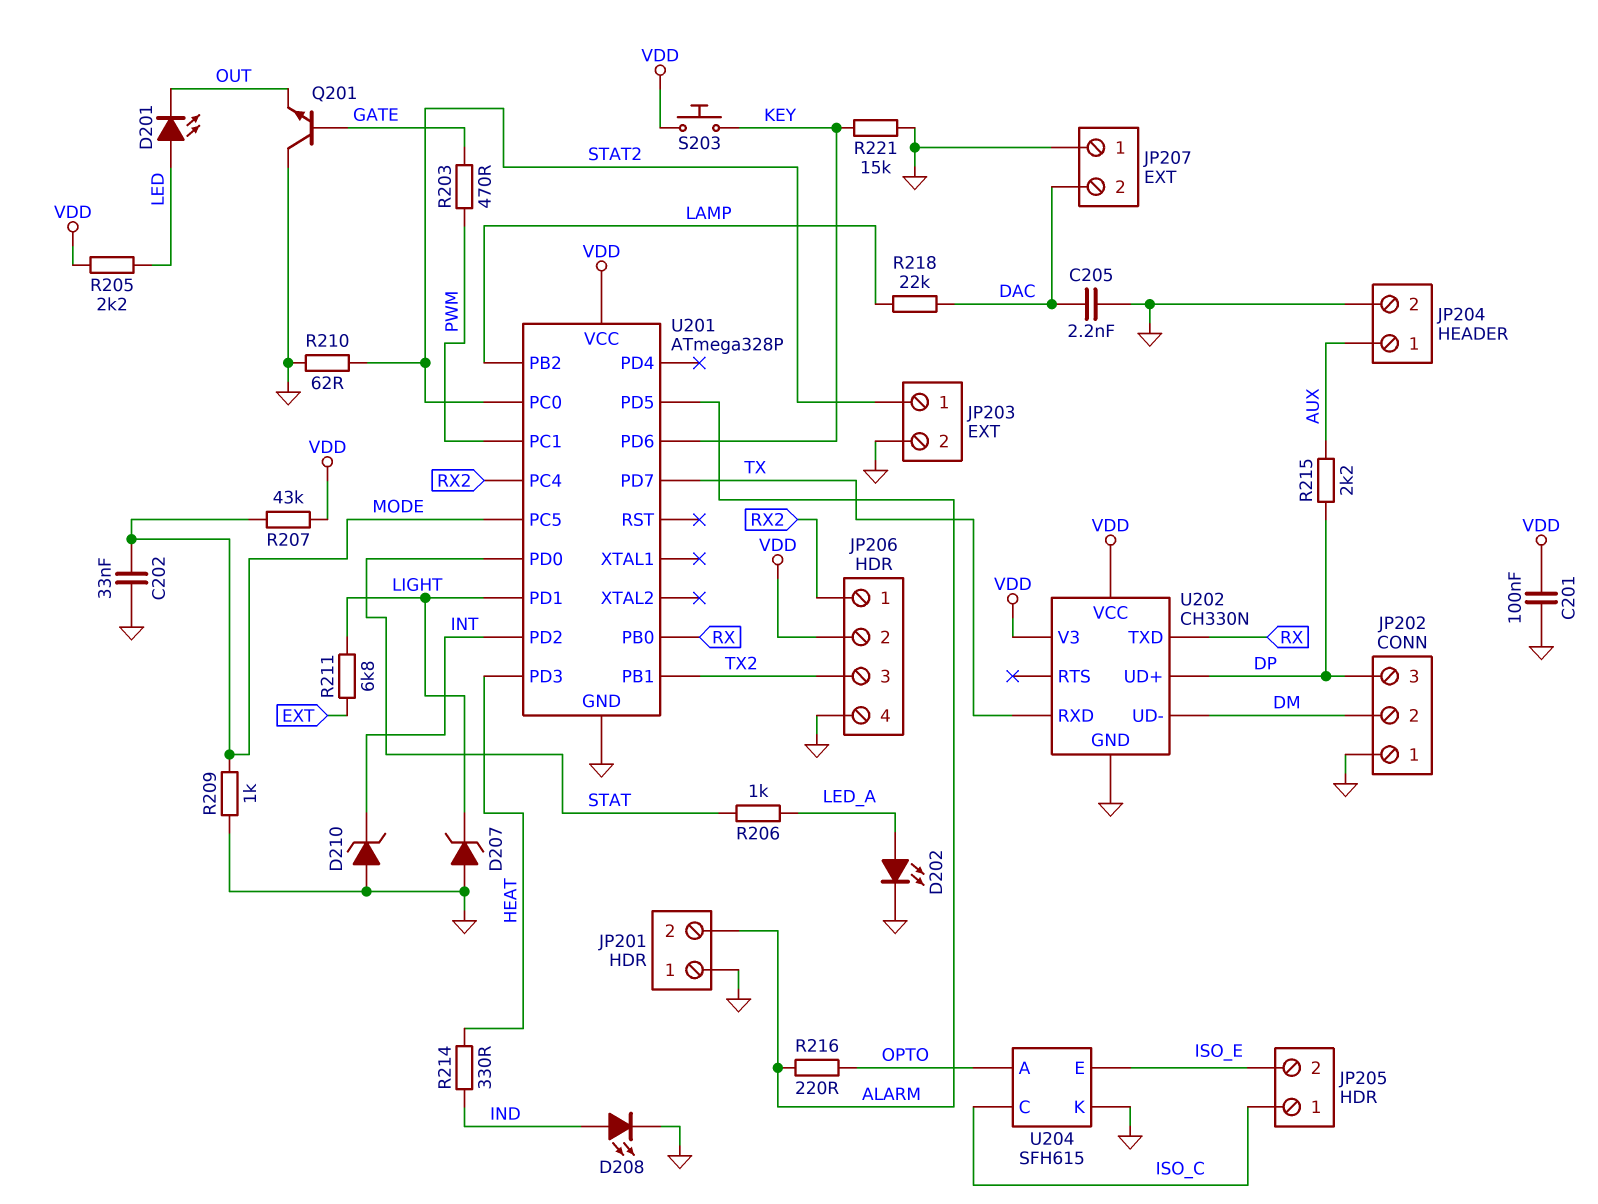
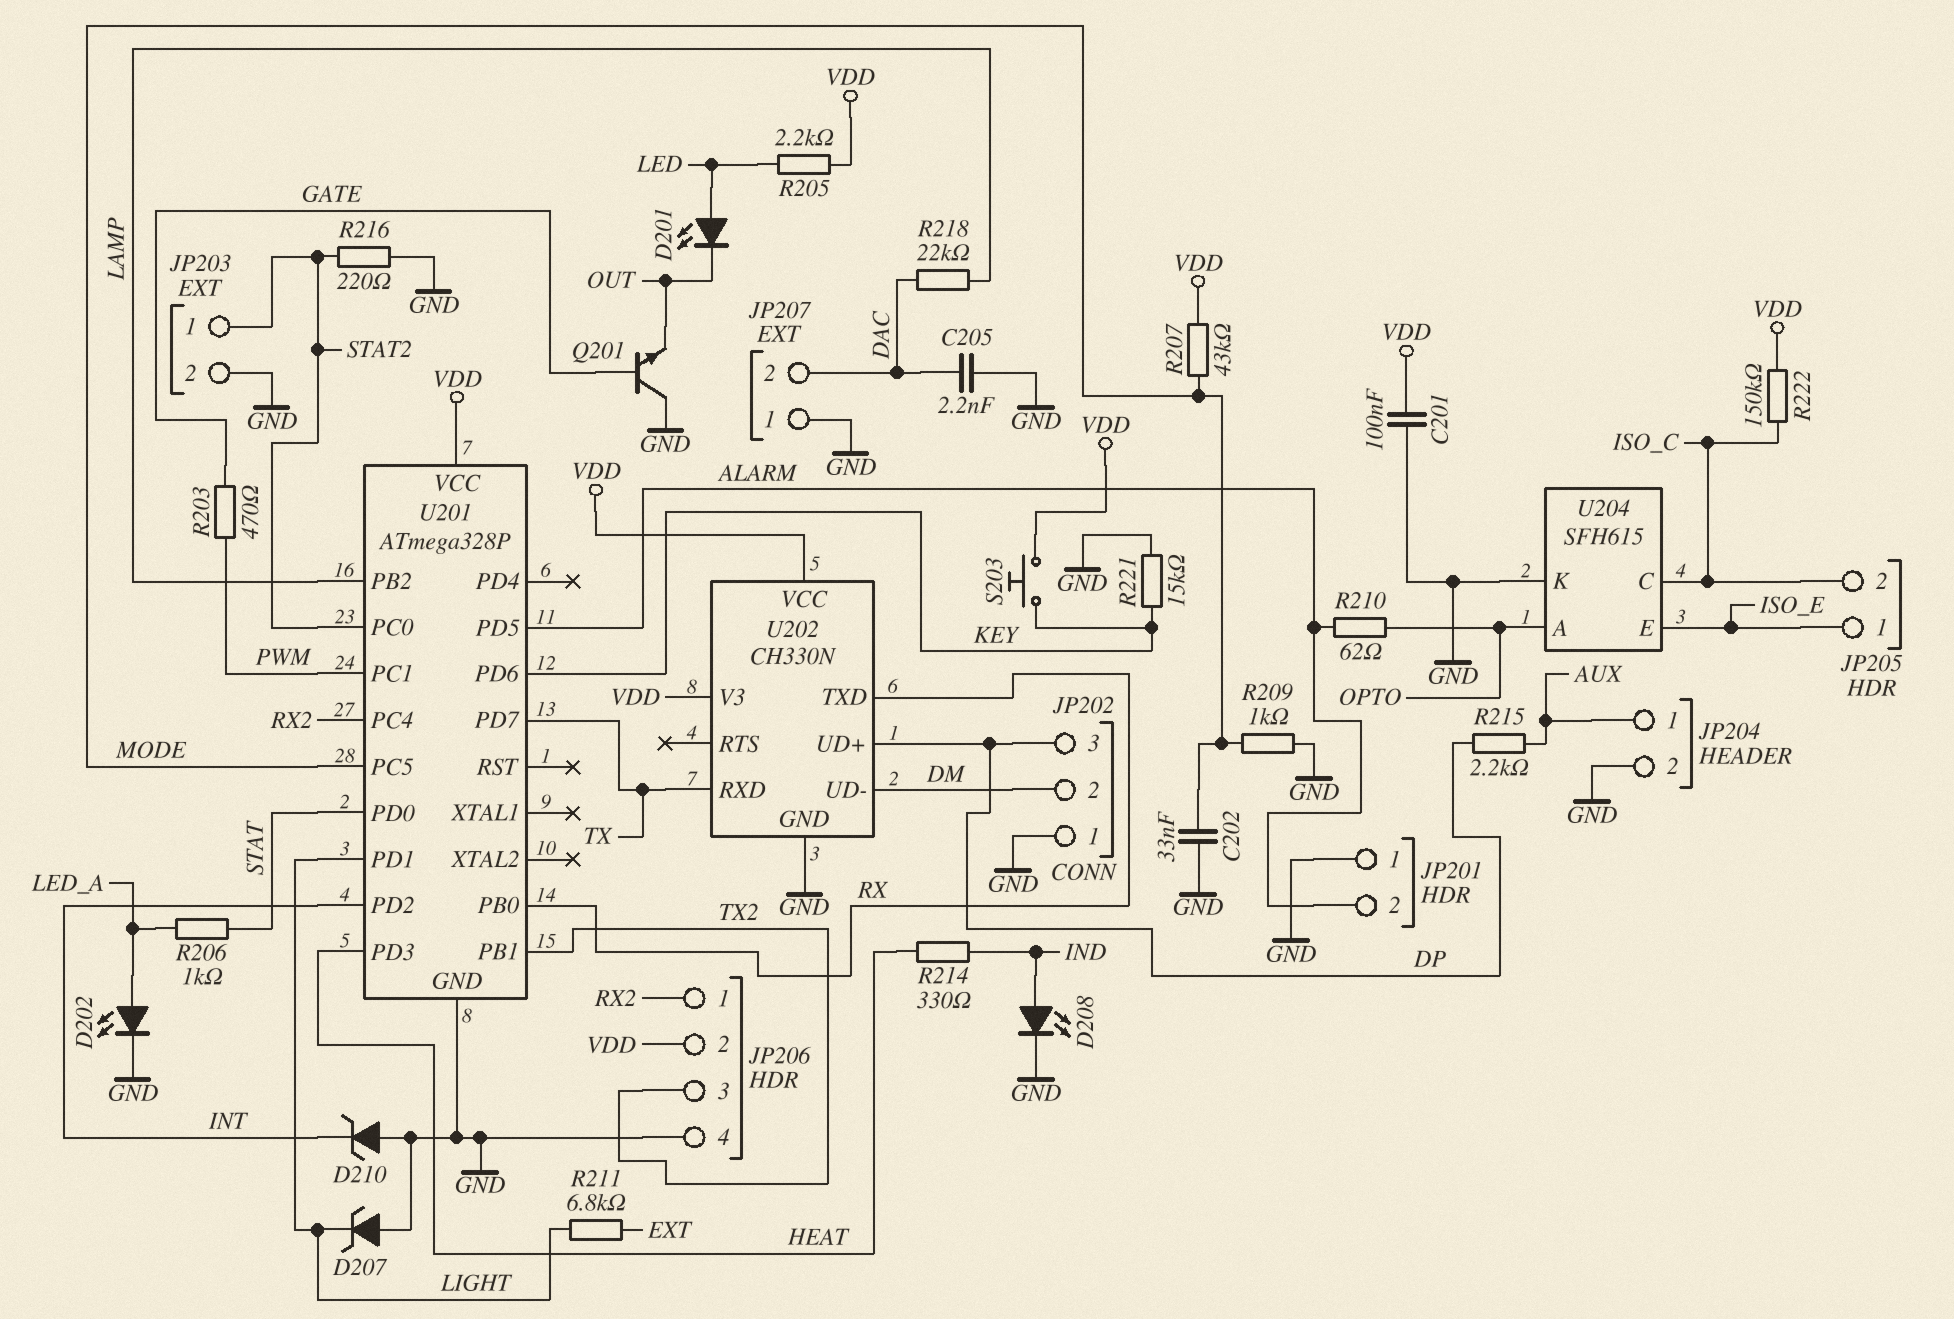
JP205 pin 1: ISO_C -> ISO_E
JP205 pin 2: ISO_E -> ISO_C
R210: 62 (GND, STAT2) -> 62 (ALARM, OPTO)
R216: 220 (ALARM, OPTO) -> 220 (GND, STAT2)
R222: none -> 150k (ISO_C, VDD)

